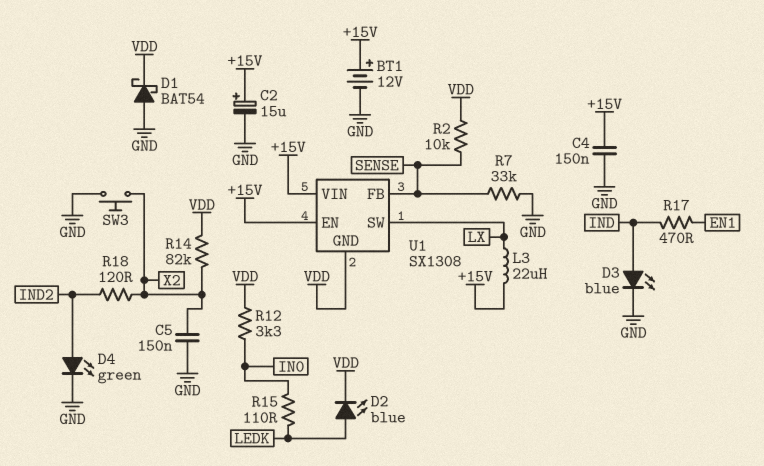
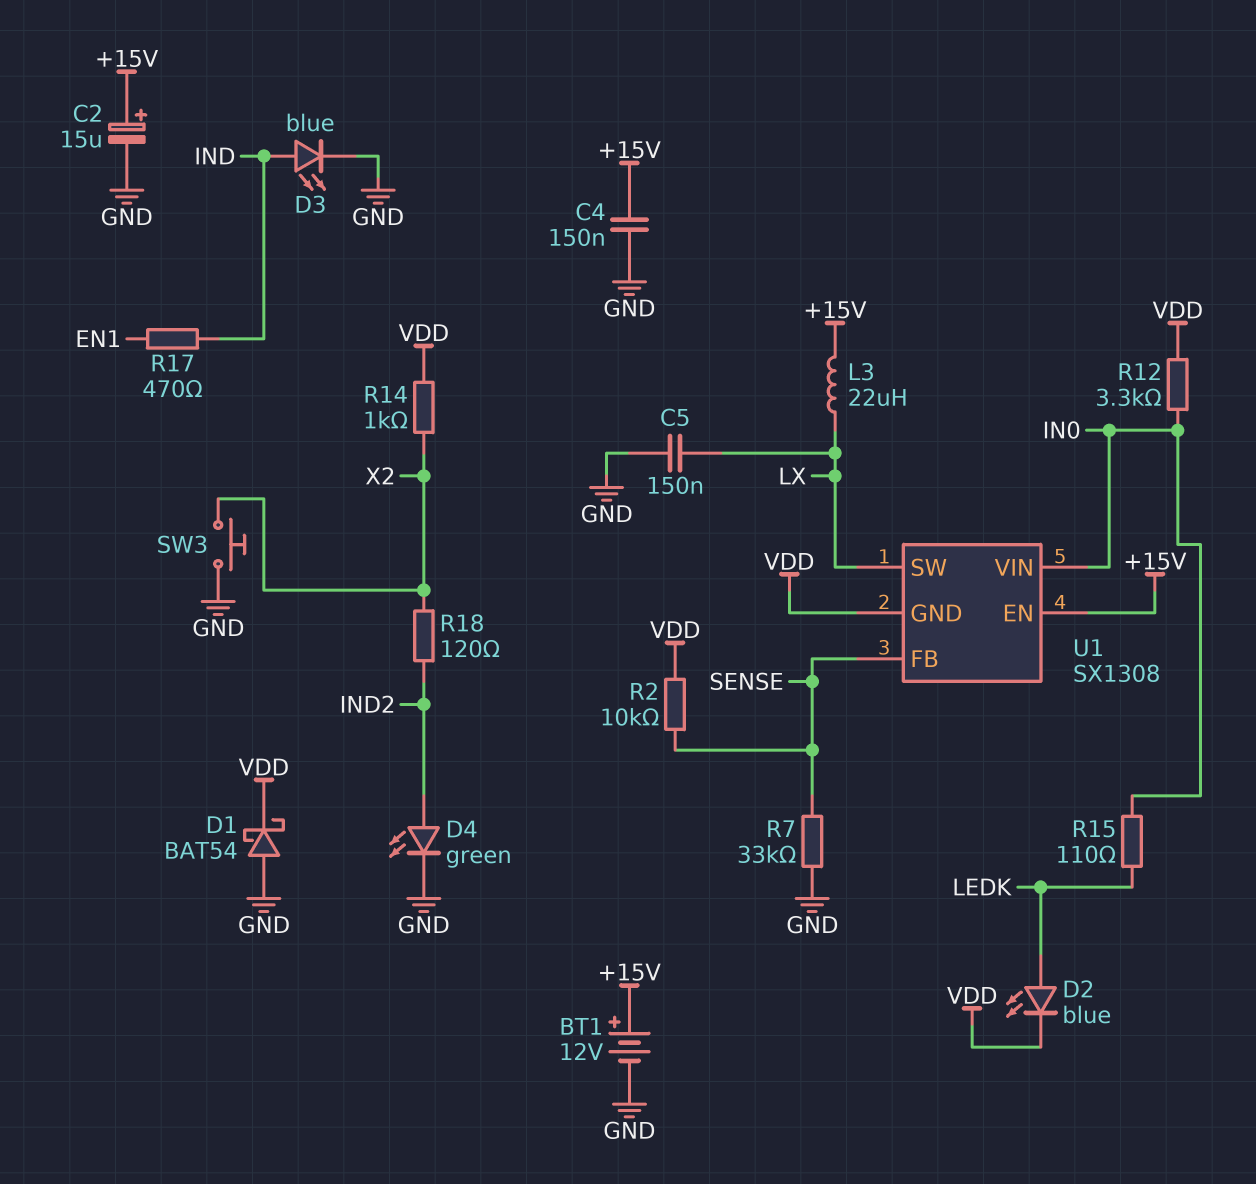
C5: 150nF (GND, X2) -> 150nF (GND, LX)
R14: 82k (VDD, X2) -> 1k (VDD, X2)
U1 pin VIN: +15V -> IN0

